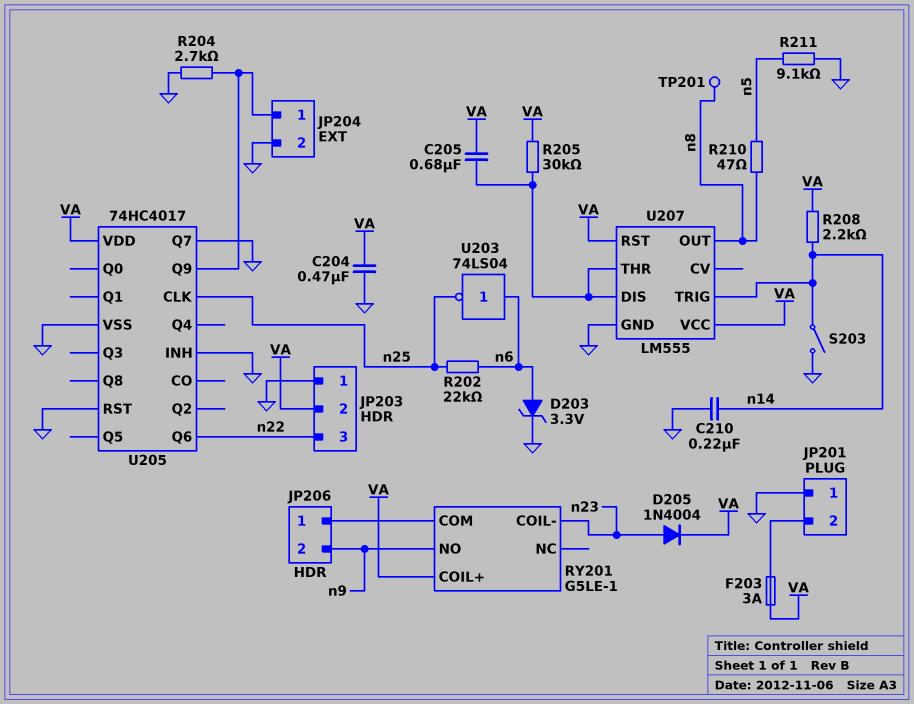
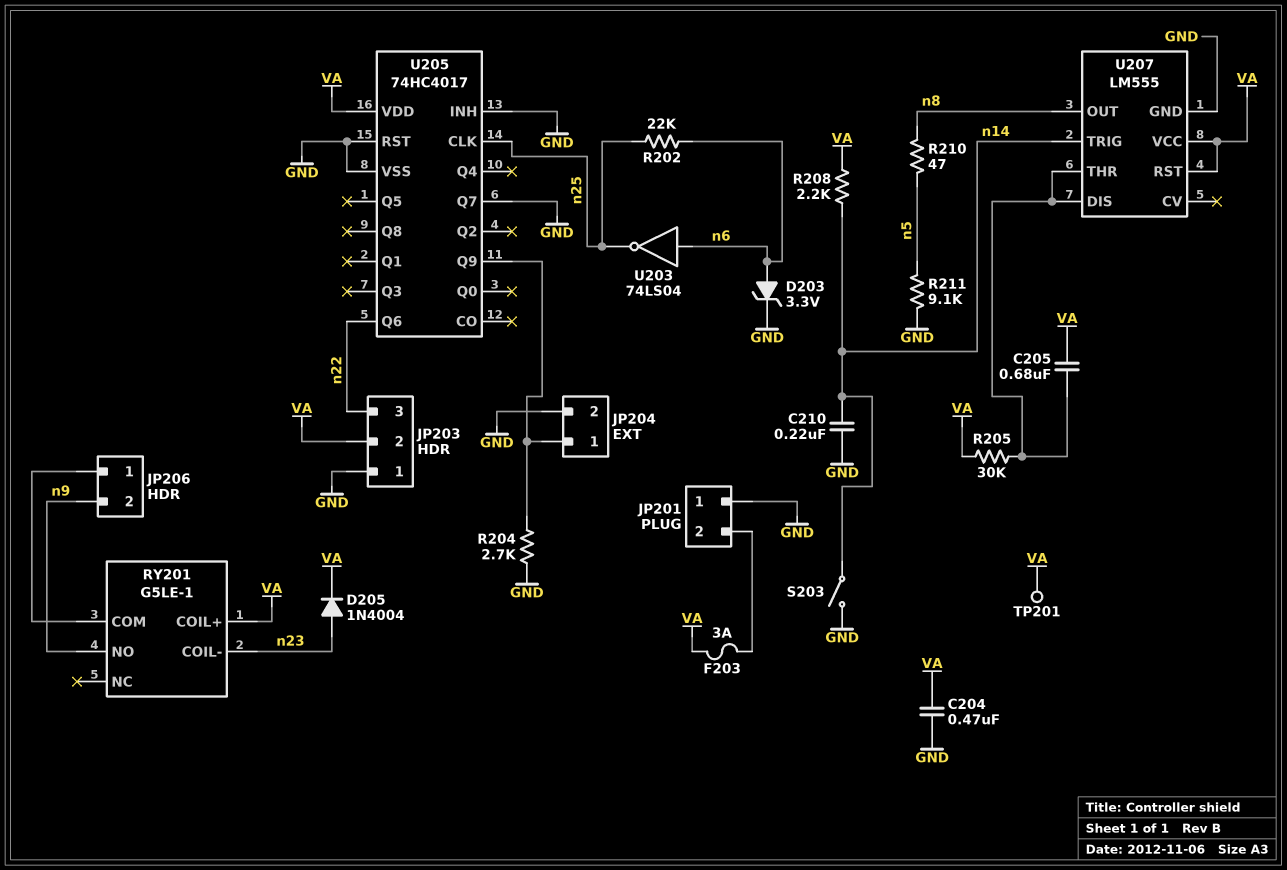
TP201: test point (n8) -> test point (VA)

